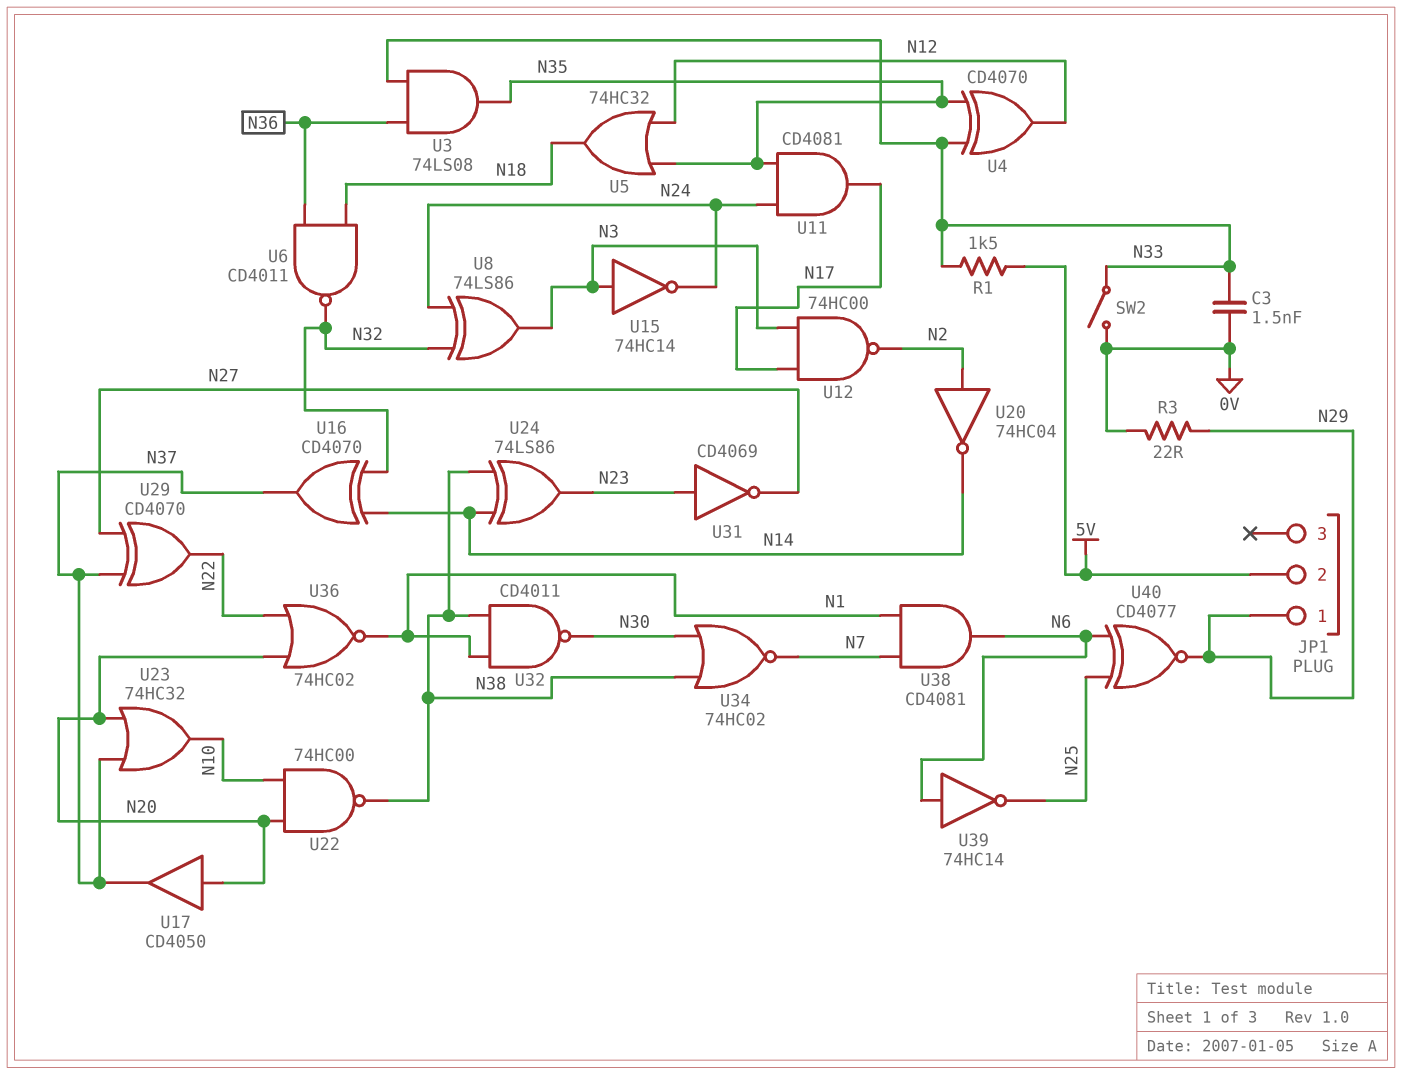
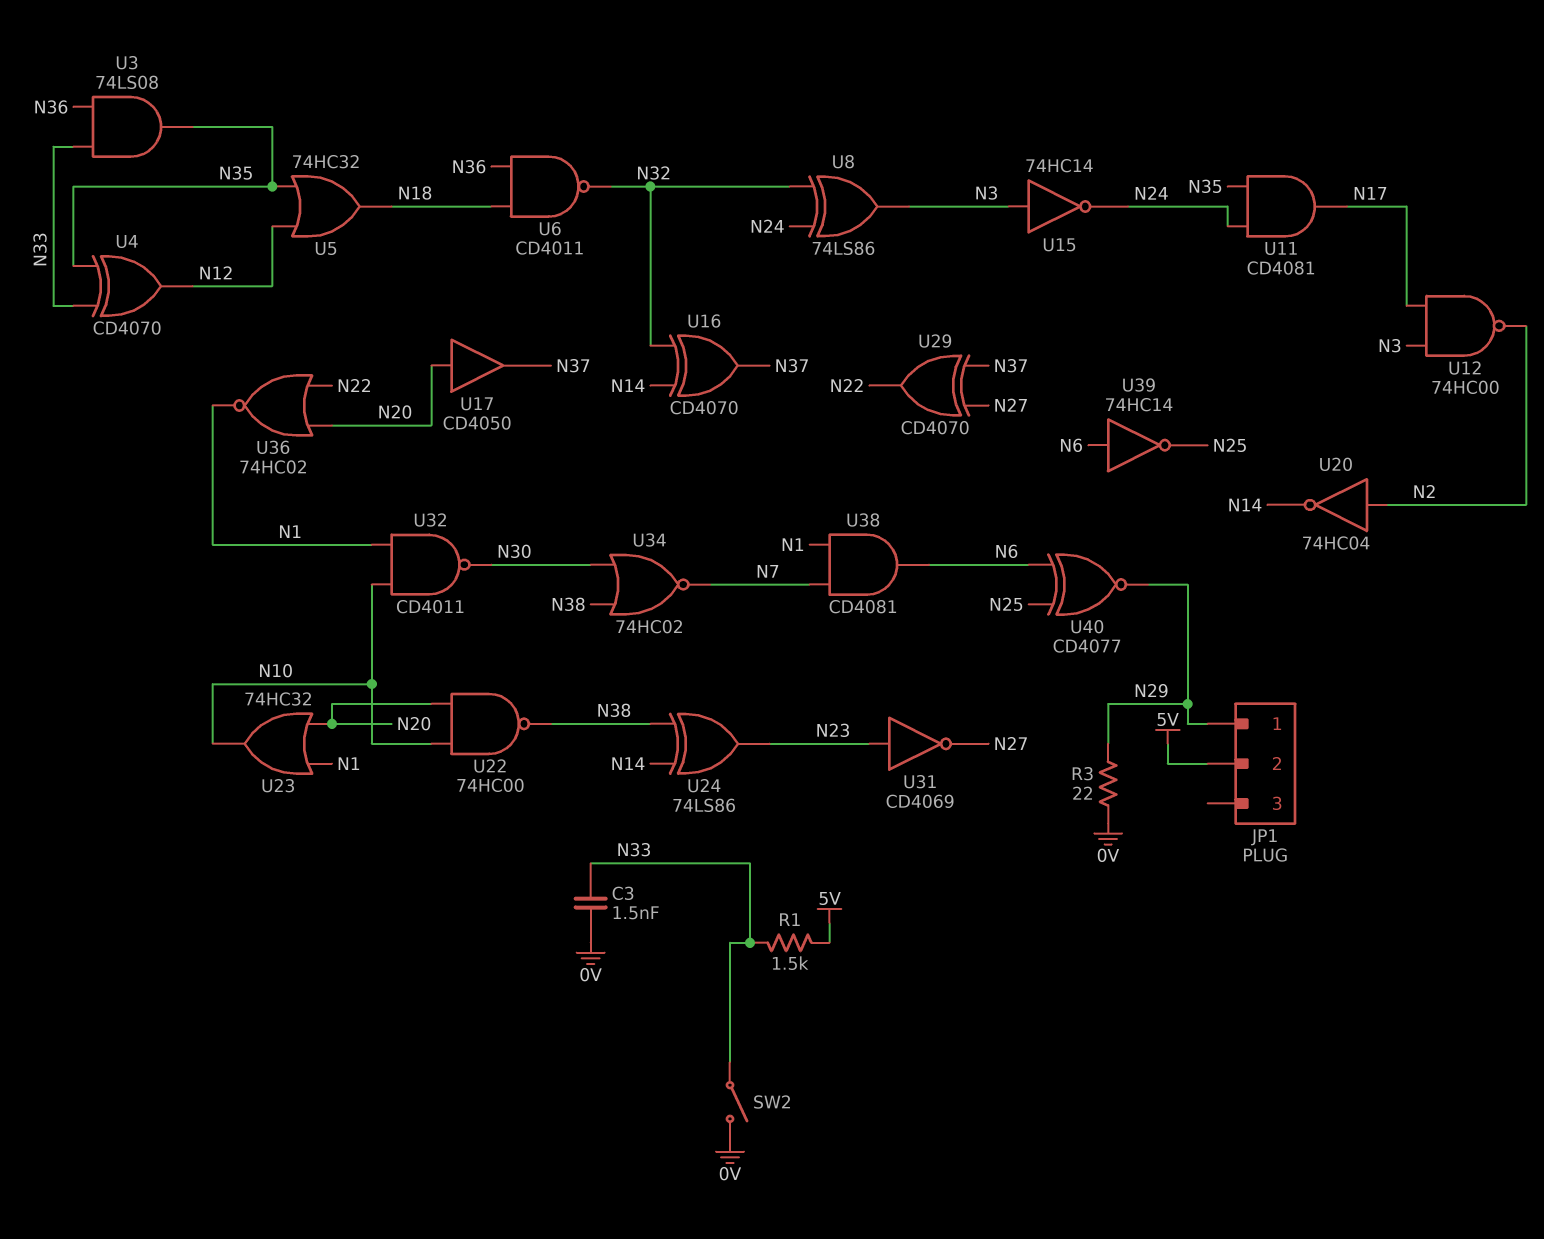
U23: OR 74HC32 (in N20, in N37, out N10) -> OR 74HC32 (in N1, in N20, out N10)
U32: NAND CD4011 (in N1, in N38, out N30) -> NAND CD4011 (in N1, in N10, out N30)

